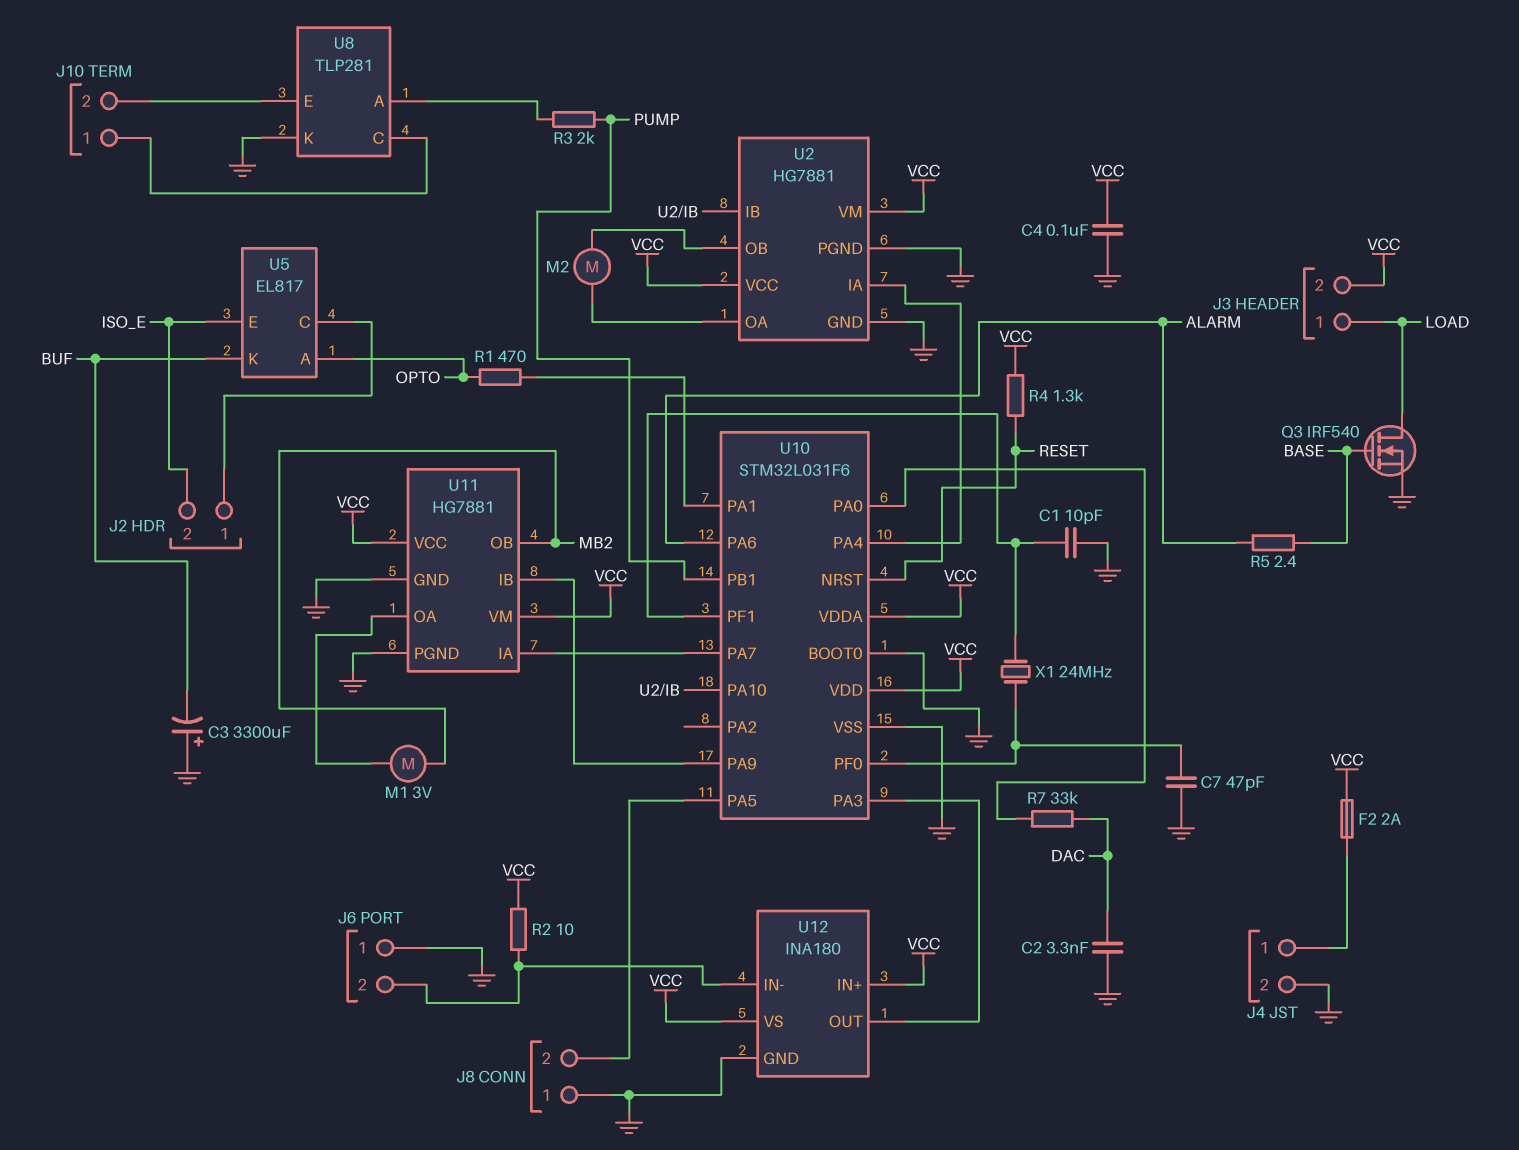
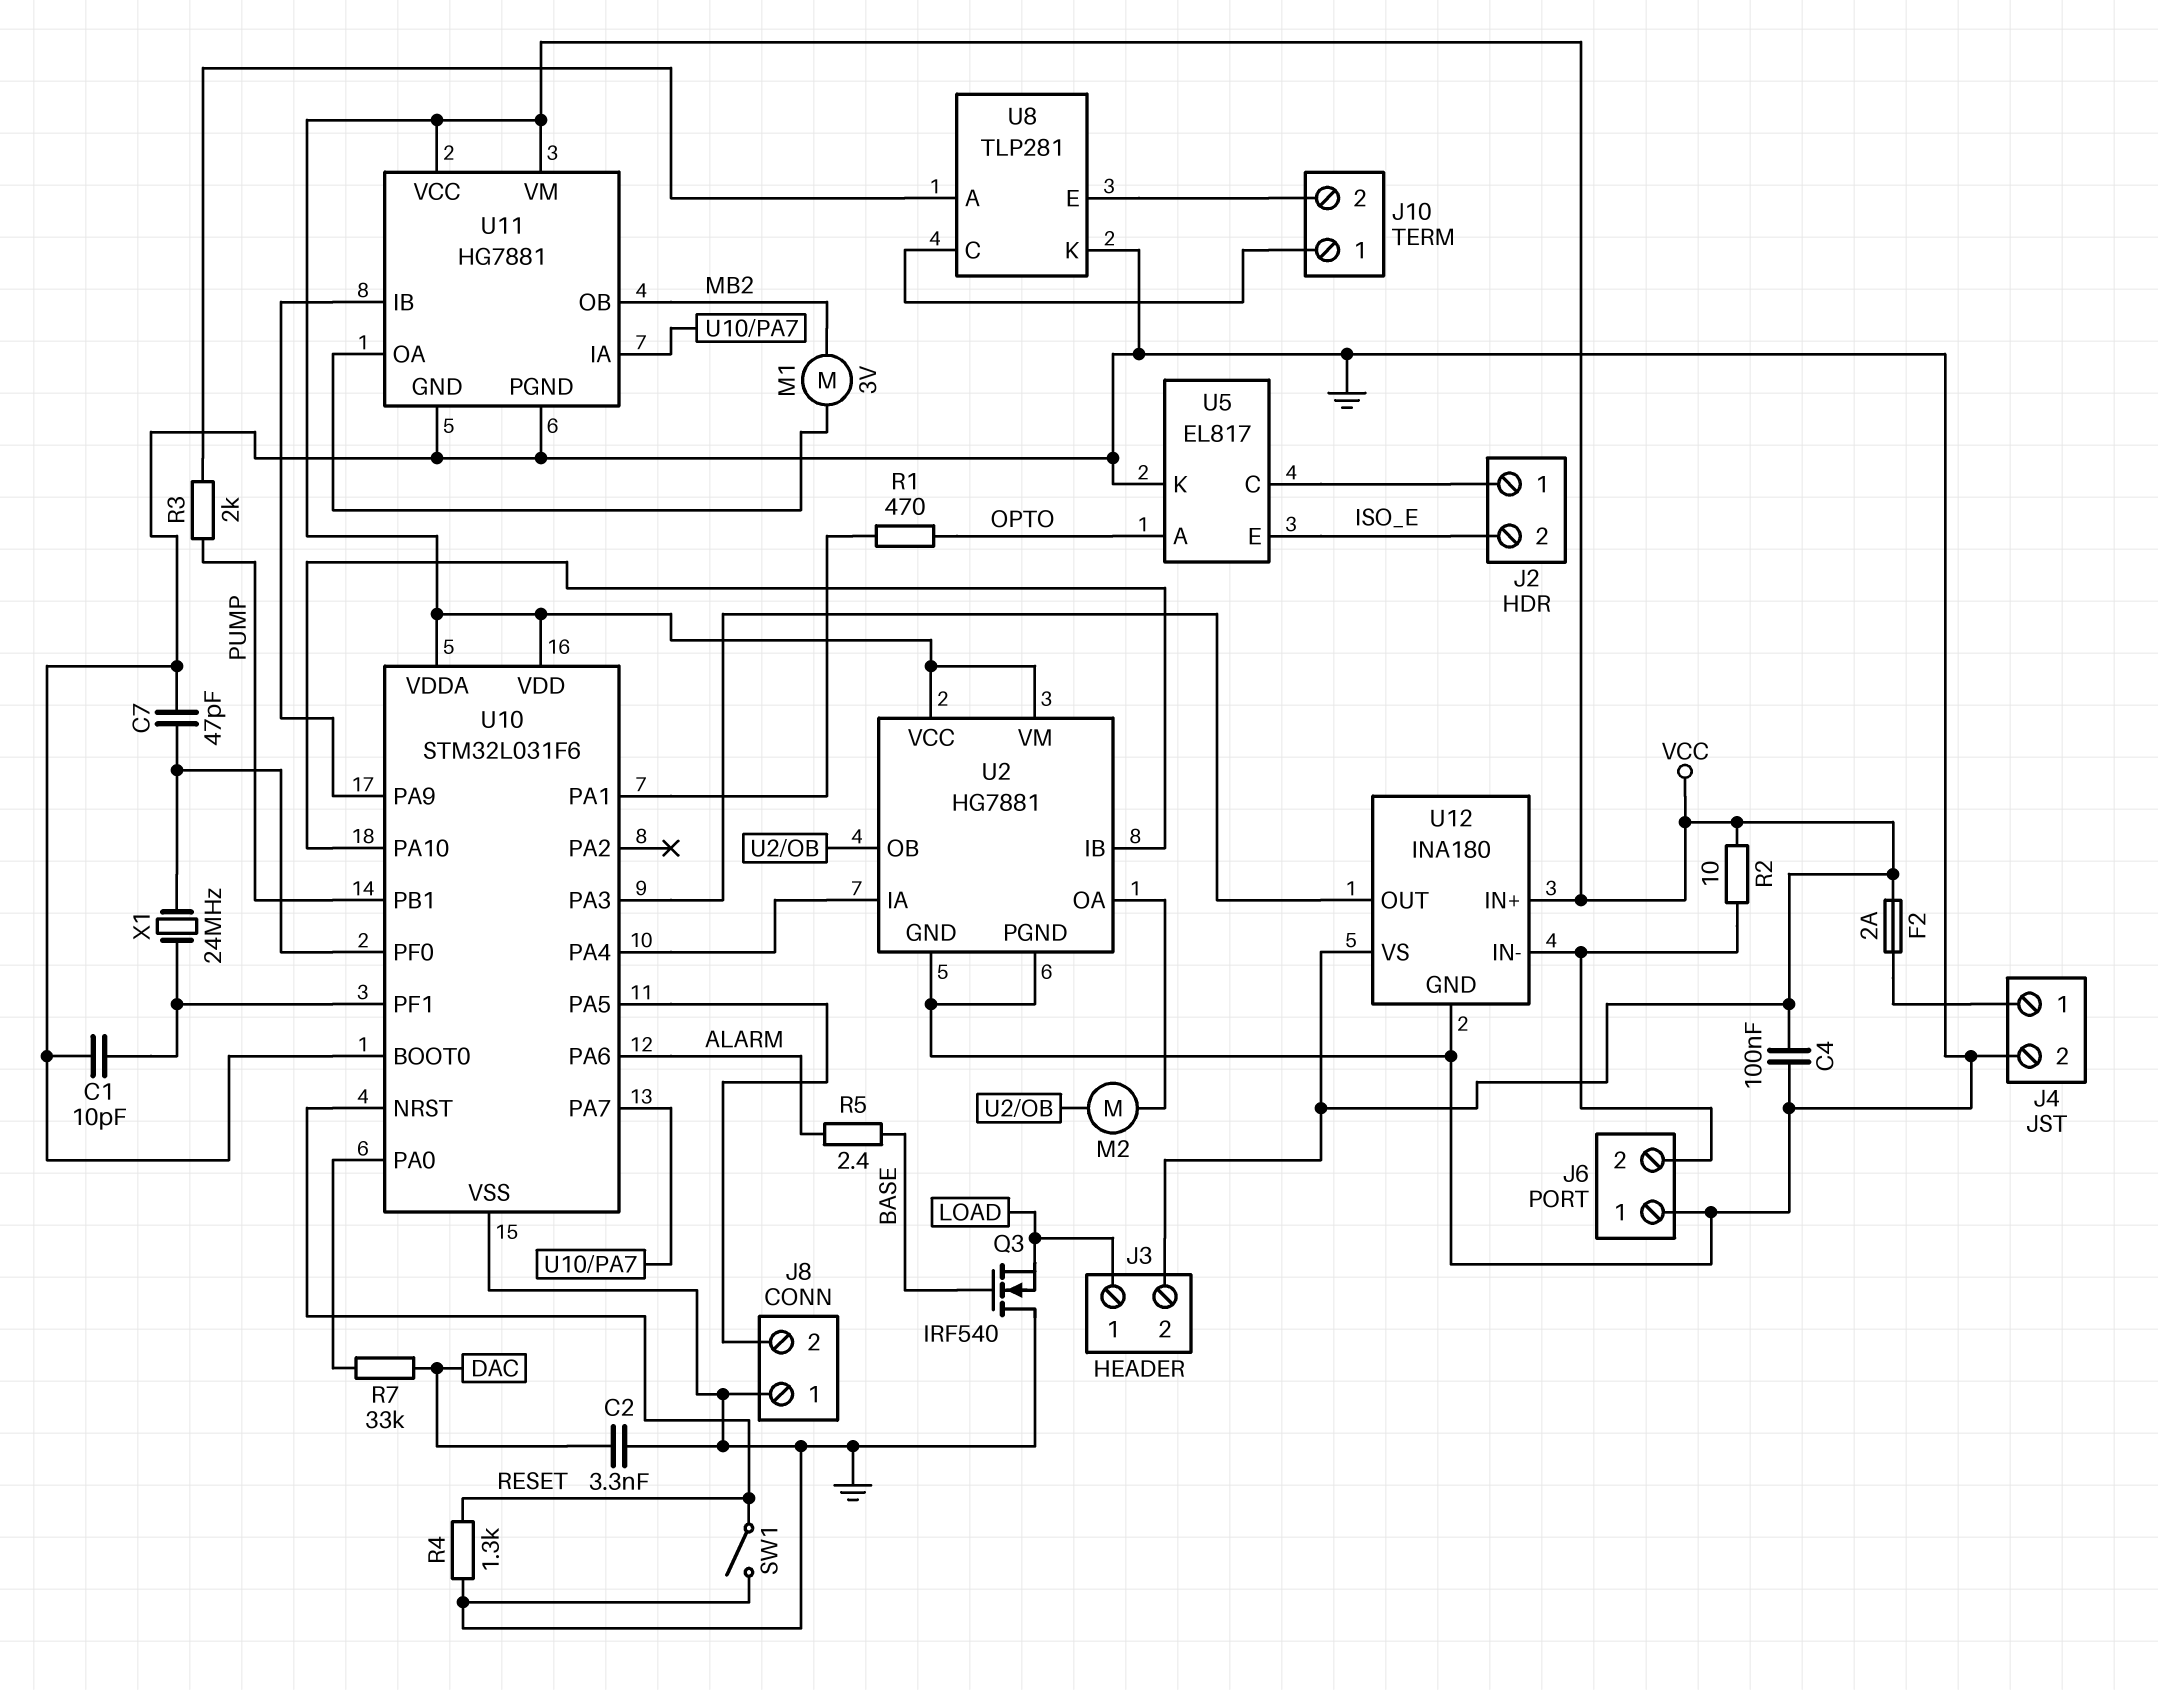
C3: 3300uF (plus GND, minus BUF) -> none
Q3: NMOS IRF540 (G BASE, D LOAD, S GND) -> NMOS IRF540 (G BASE, D GND, S LOAD)
R4: 1.3k (RESET, VCC) -> 1.3k (GND, RESET)
SW1: none -> switch (GND, RESET)
U5 pin K: BUF -> GND

